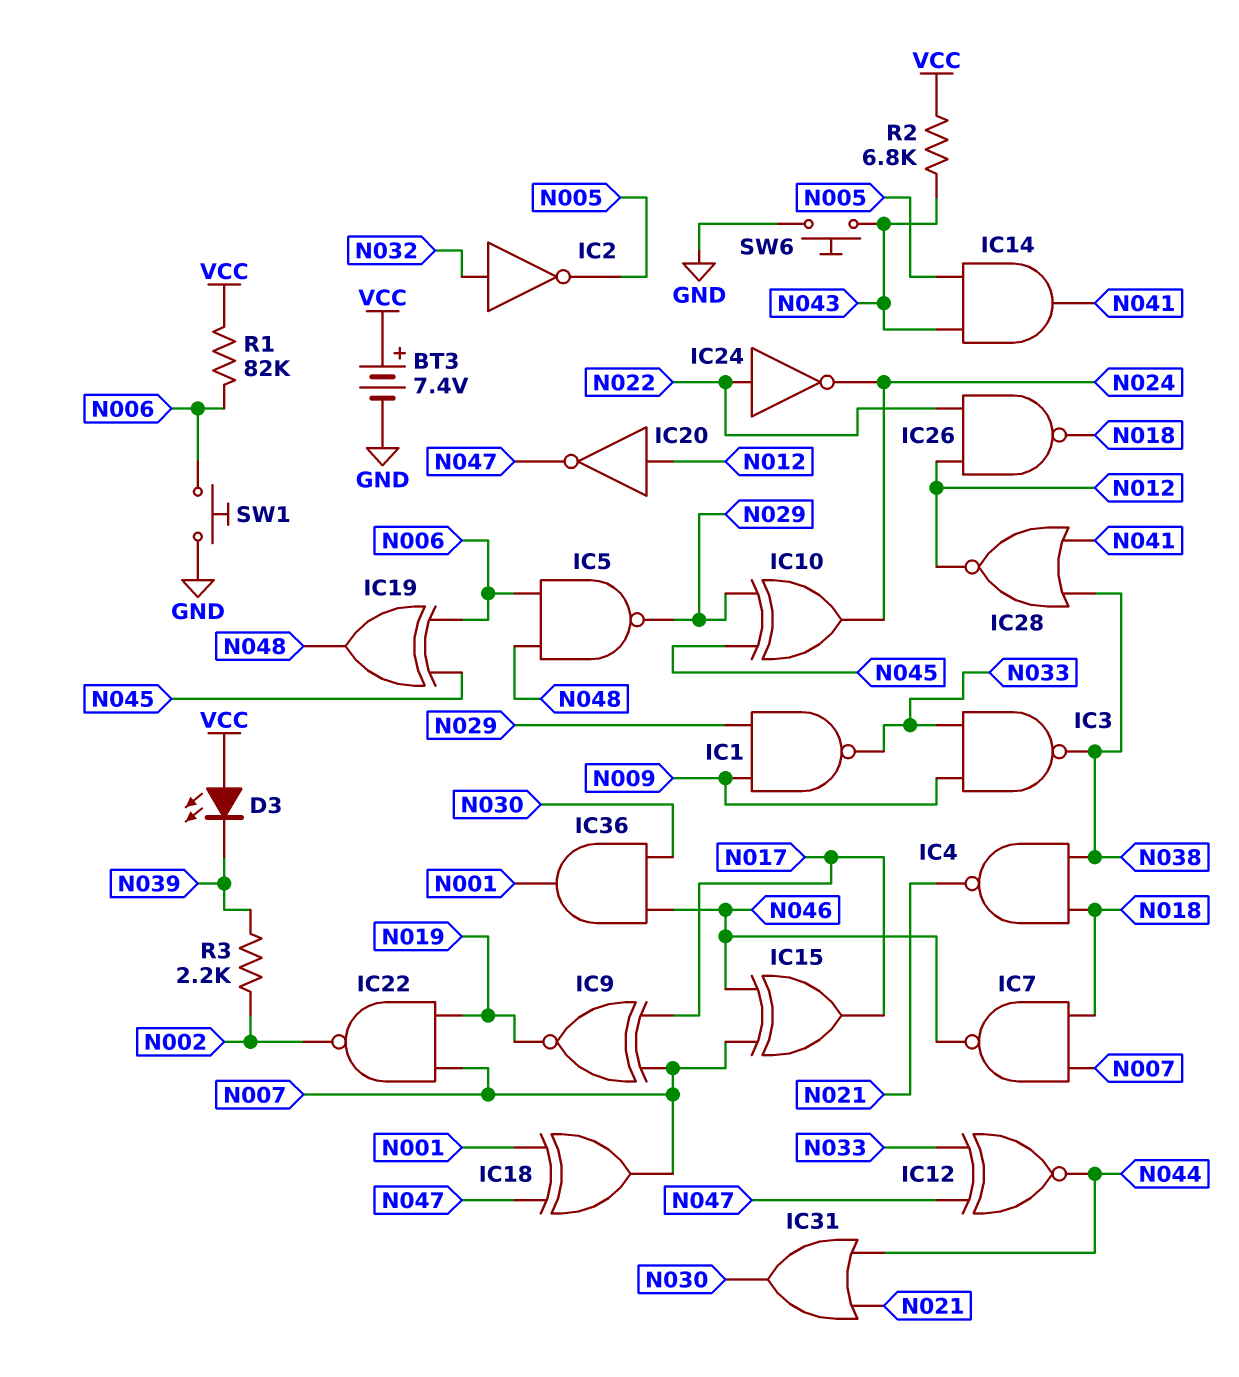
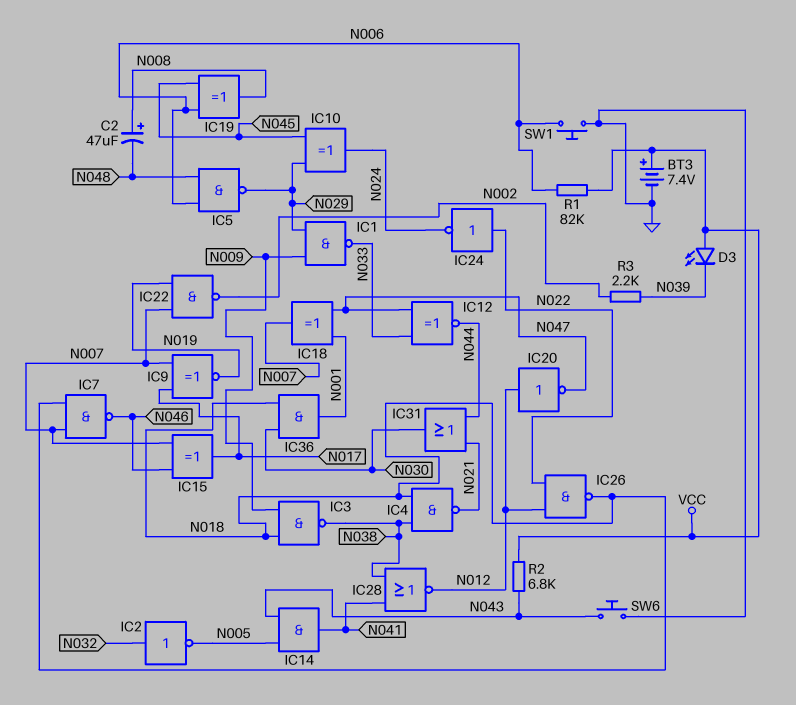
C2: none -> 47uF (plus N008, minus N048)
IC3: NAND (in N009, in N033, out N038) -> NAND (in N009, in N018, out N038)
IC19: XOR (in N006, in N045, out N048) -> XOR (in N006, in N045, out N008)
IC36: AND (in N030, in N046, out N001) -> AND (in N018, in N030, out N001)

